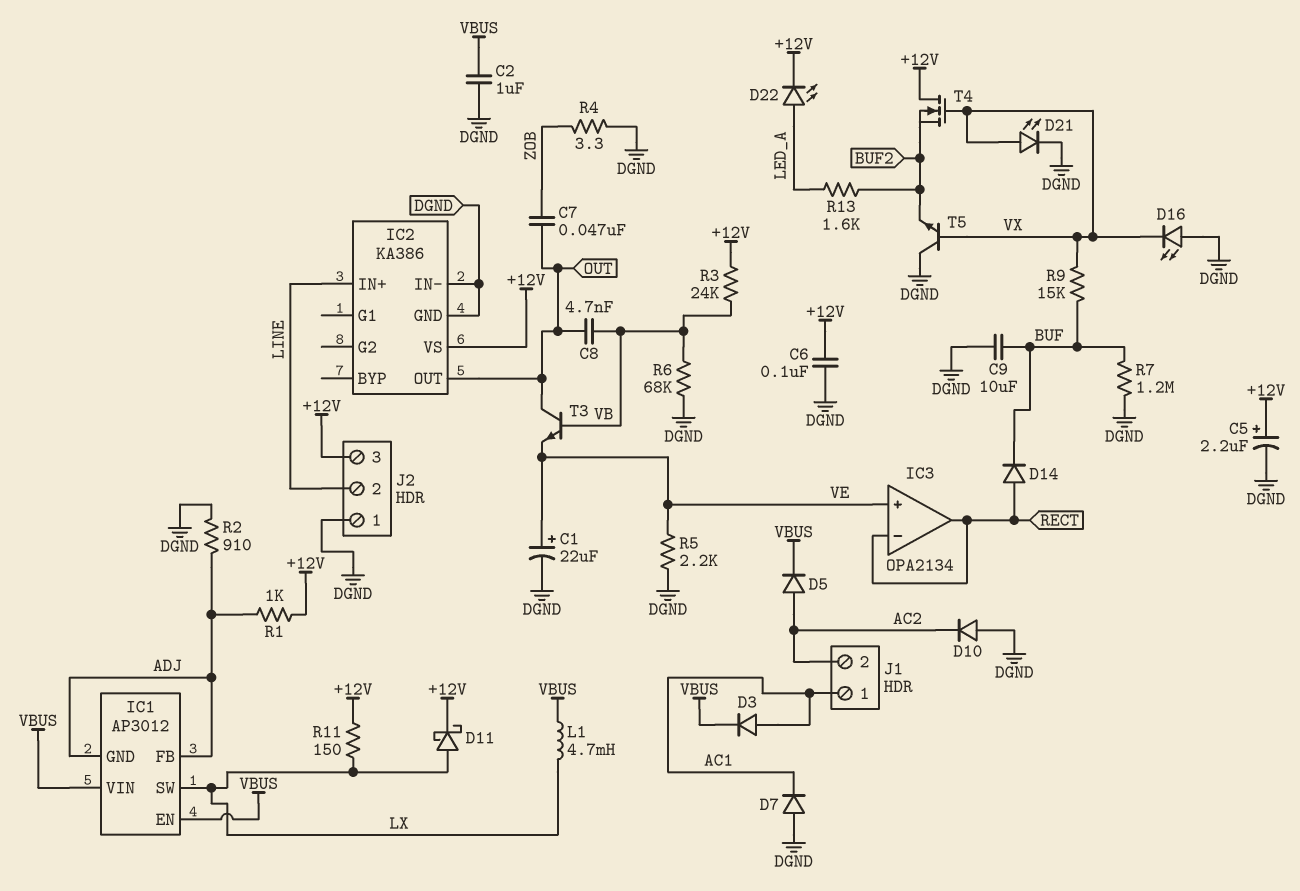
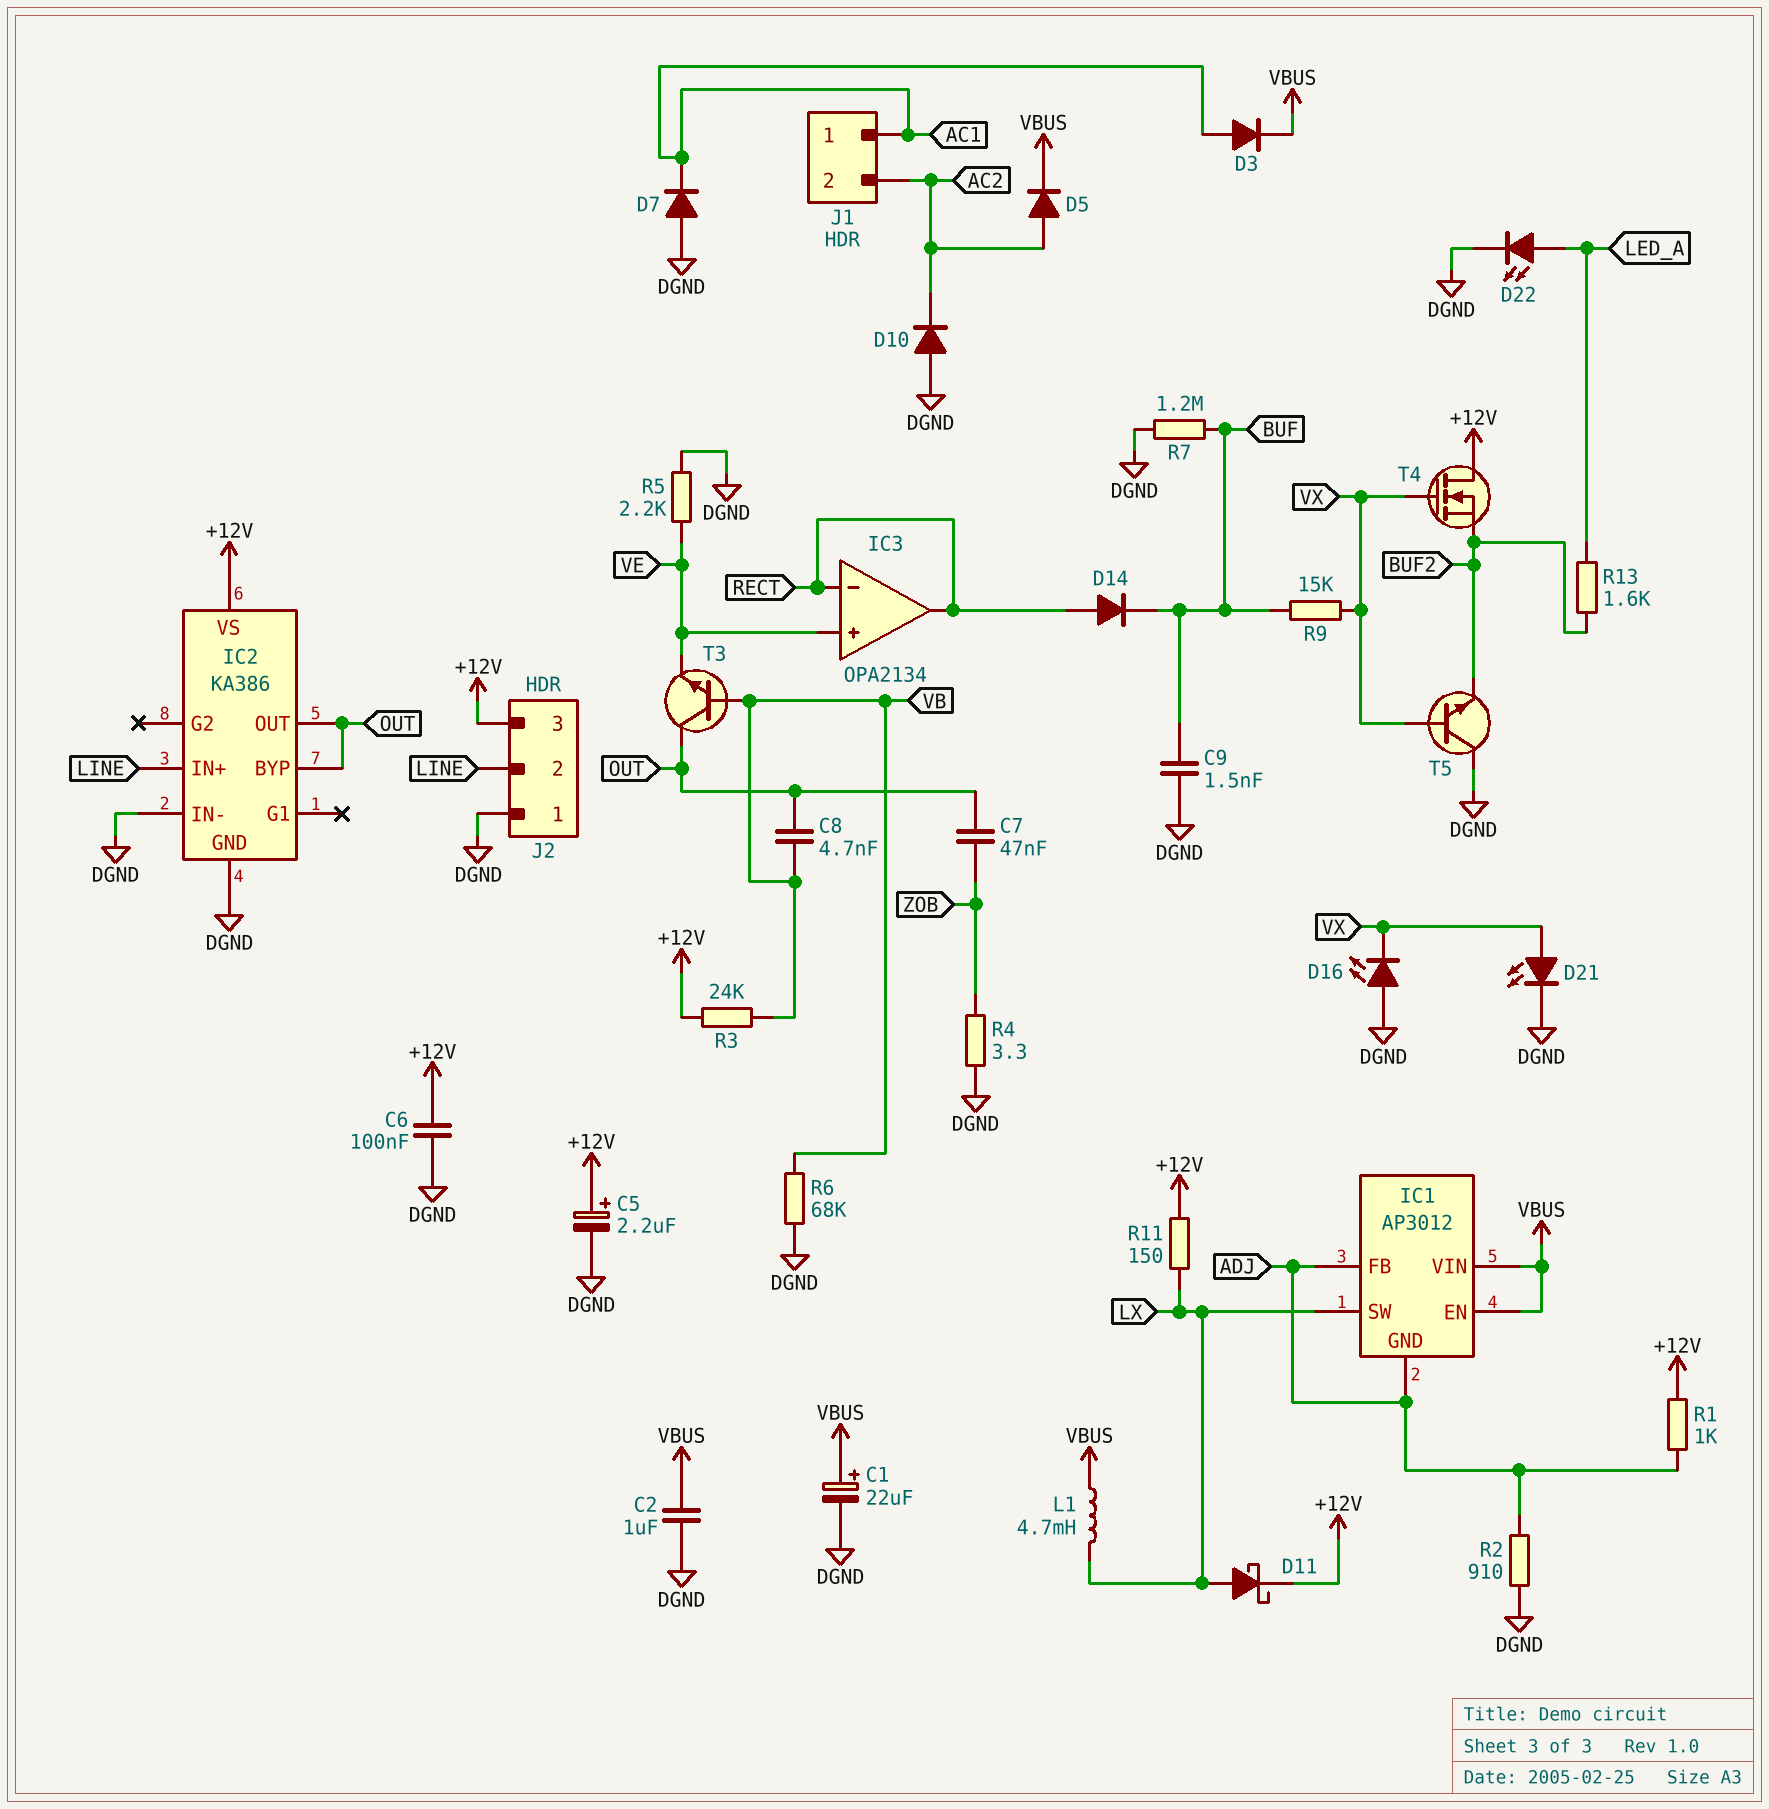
C1: 22uF (plus VE, minus DGND) -> 22uF (plus VBUS, minus DGND)
C9: 10uF (BUF, DGND) -> 1.5nF (BUF, DGND)
D22: LED (A LED_A, K +12V) -> LED (A LED_A, K DGND)
IC2 pin BYP: none -> OUT

